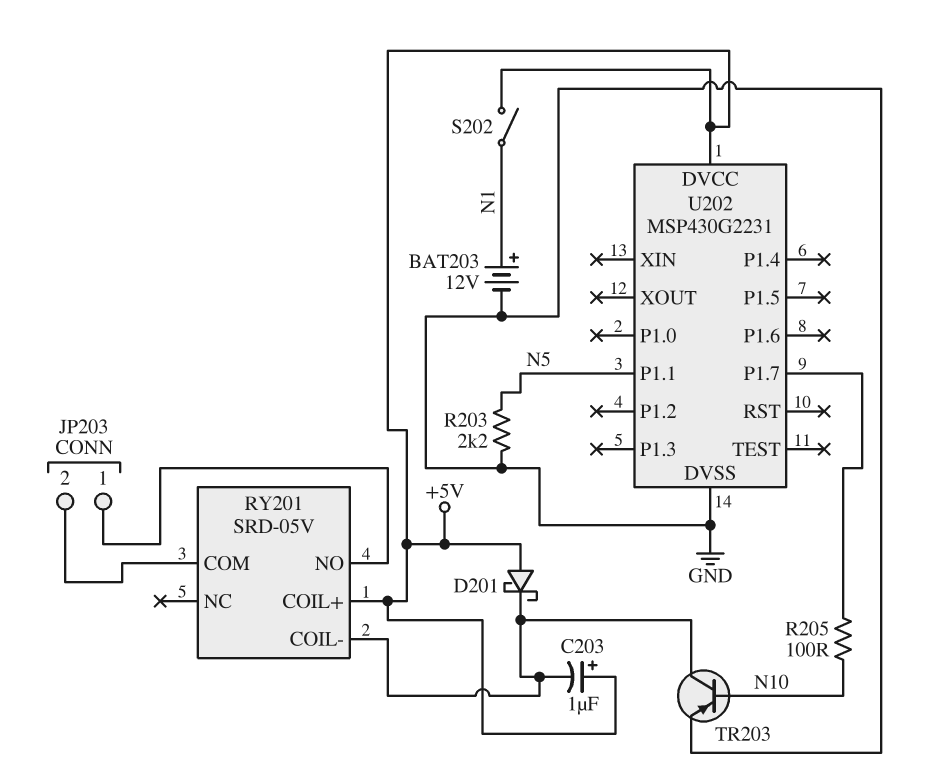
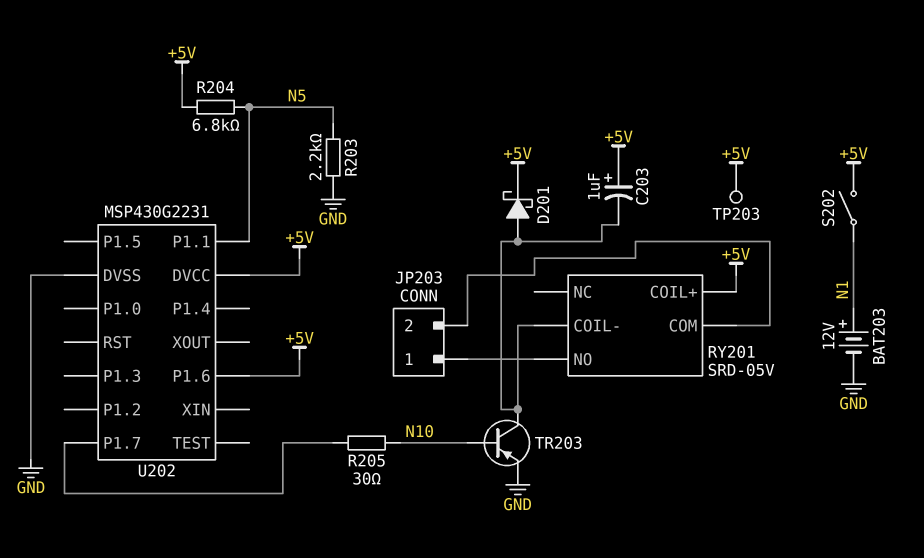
D201: schottky (A +5V, K RY201/COIL-) -> schottky (A RY201/COIL-, K +5V)
R204: none -> 6.8k (+5V, N5)
R205: 100 (N10, U202/P1.7) -> 30 (N10, U202/P1.7)
TP203: none -> test point (+5V)
U202 pin P1.6: none -> +5V

